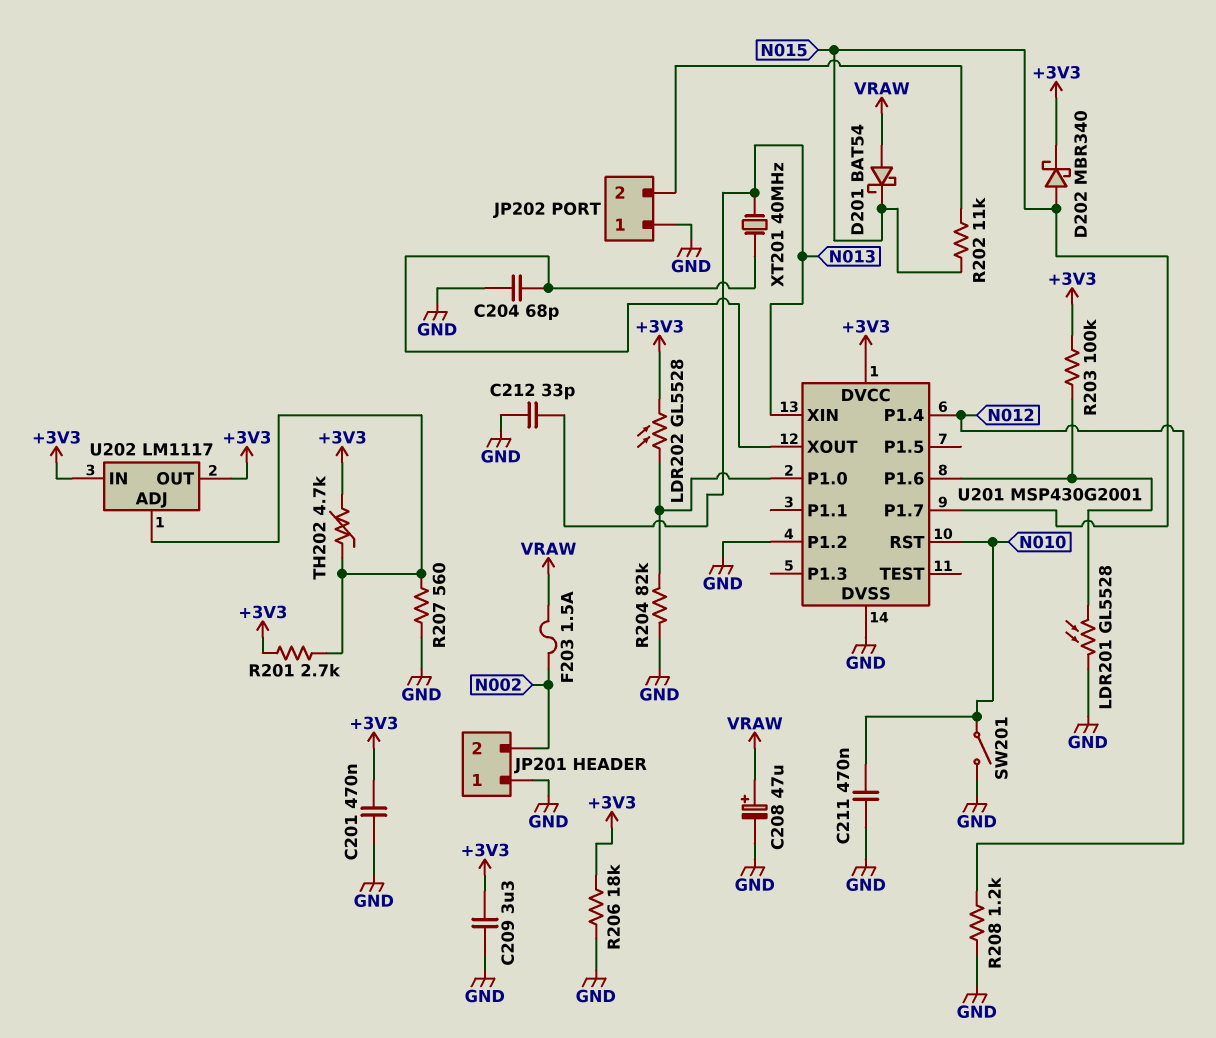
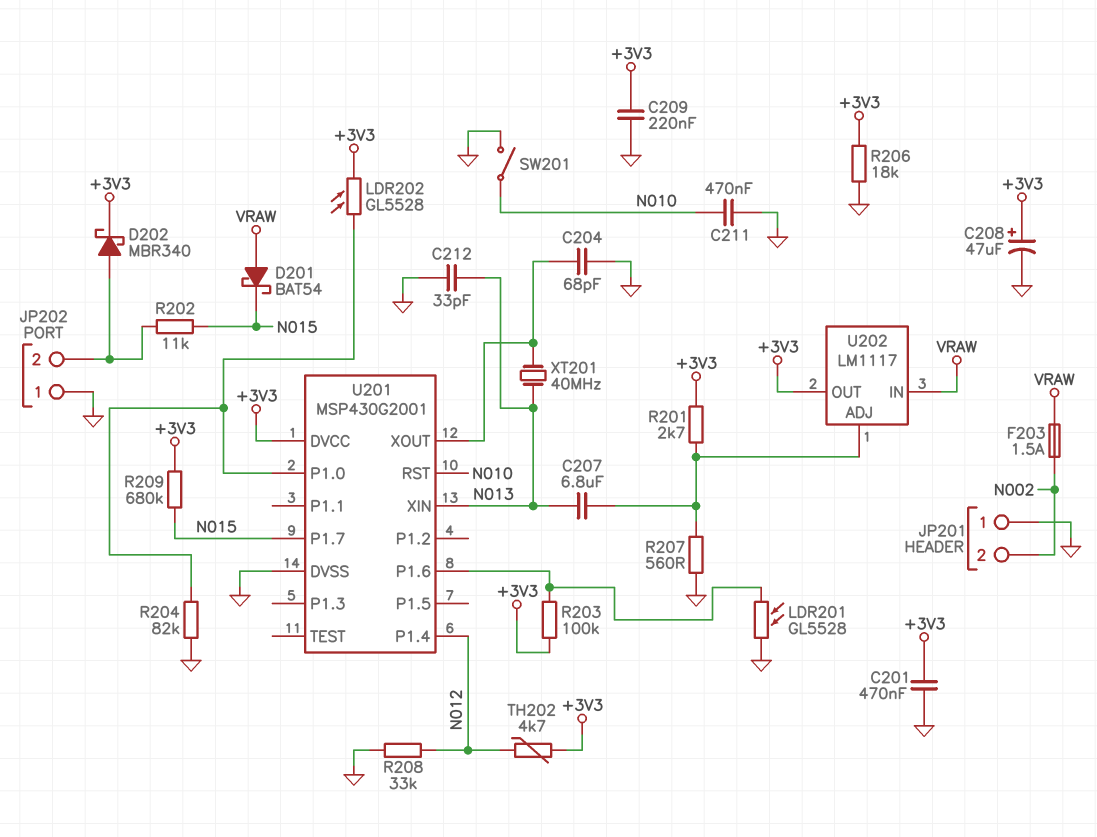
C207: none -> 6.8uF (N013, U202/ADJ)
C208: 47uF (plus VRAW, minus GND) -> 47uF (plus +3V3, minus GND)
C209: 3.3uF (+3V3, GND) -> 220nF (+3V3, GND)
D202: schottky MBR340 (A N015, K +3V3) -> schottky MBR340 (A JP202/2, K +3V3)
R208: 1.2k (GND, N012) -> 33k (GND, N012)
R209: none -> 680k (+3V3, N015)
TH202: 4.7k (+3V3, U202/ADJ) -> 4.7k (+3V3, N012)
U201 pin P1.2: GND -> none
U202 pin IN: +3V3 -> VRAW

